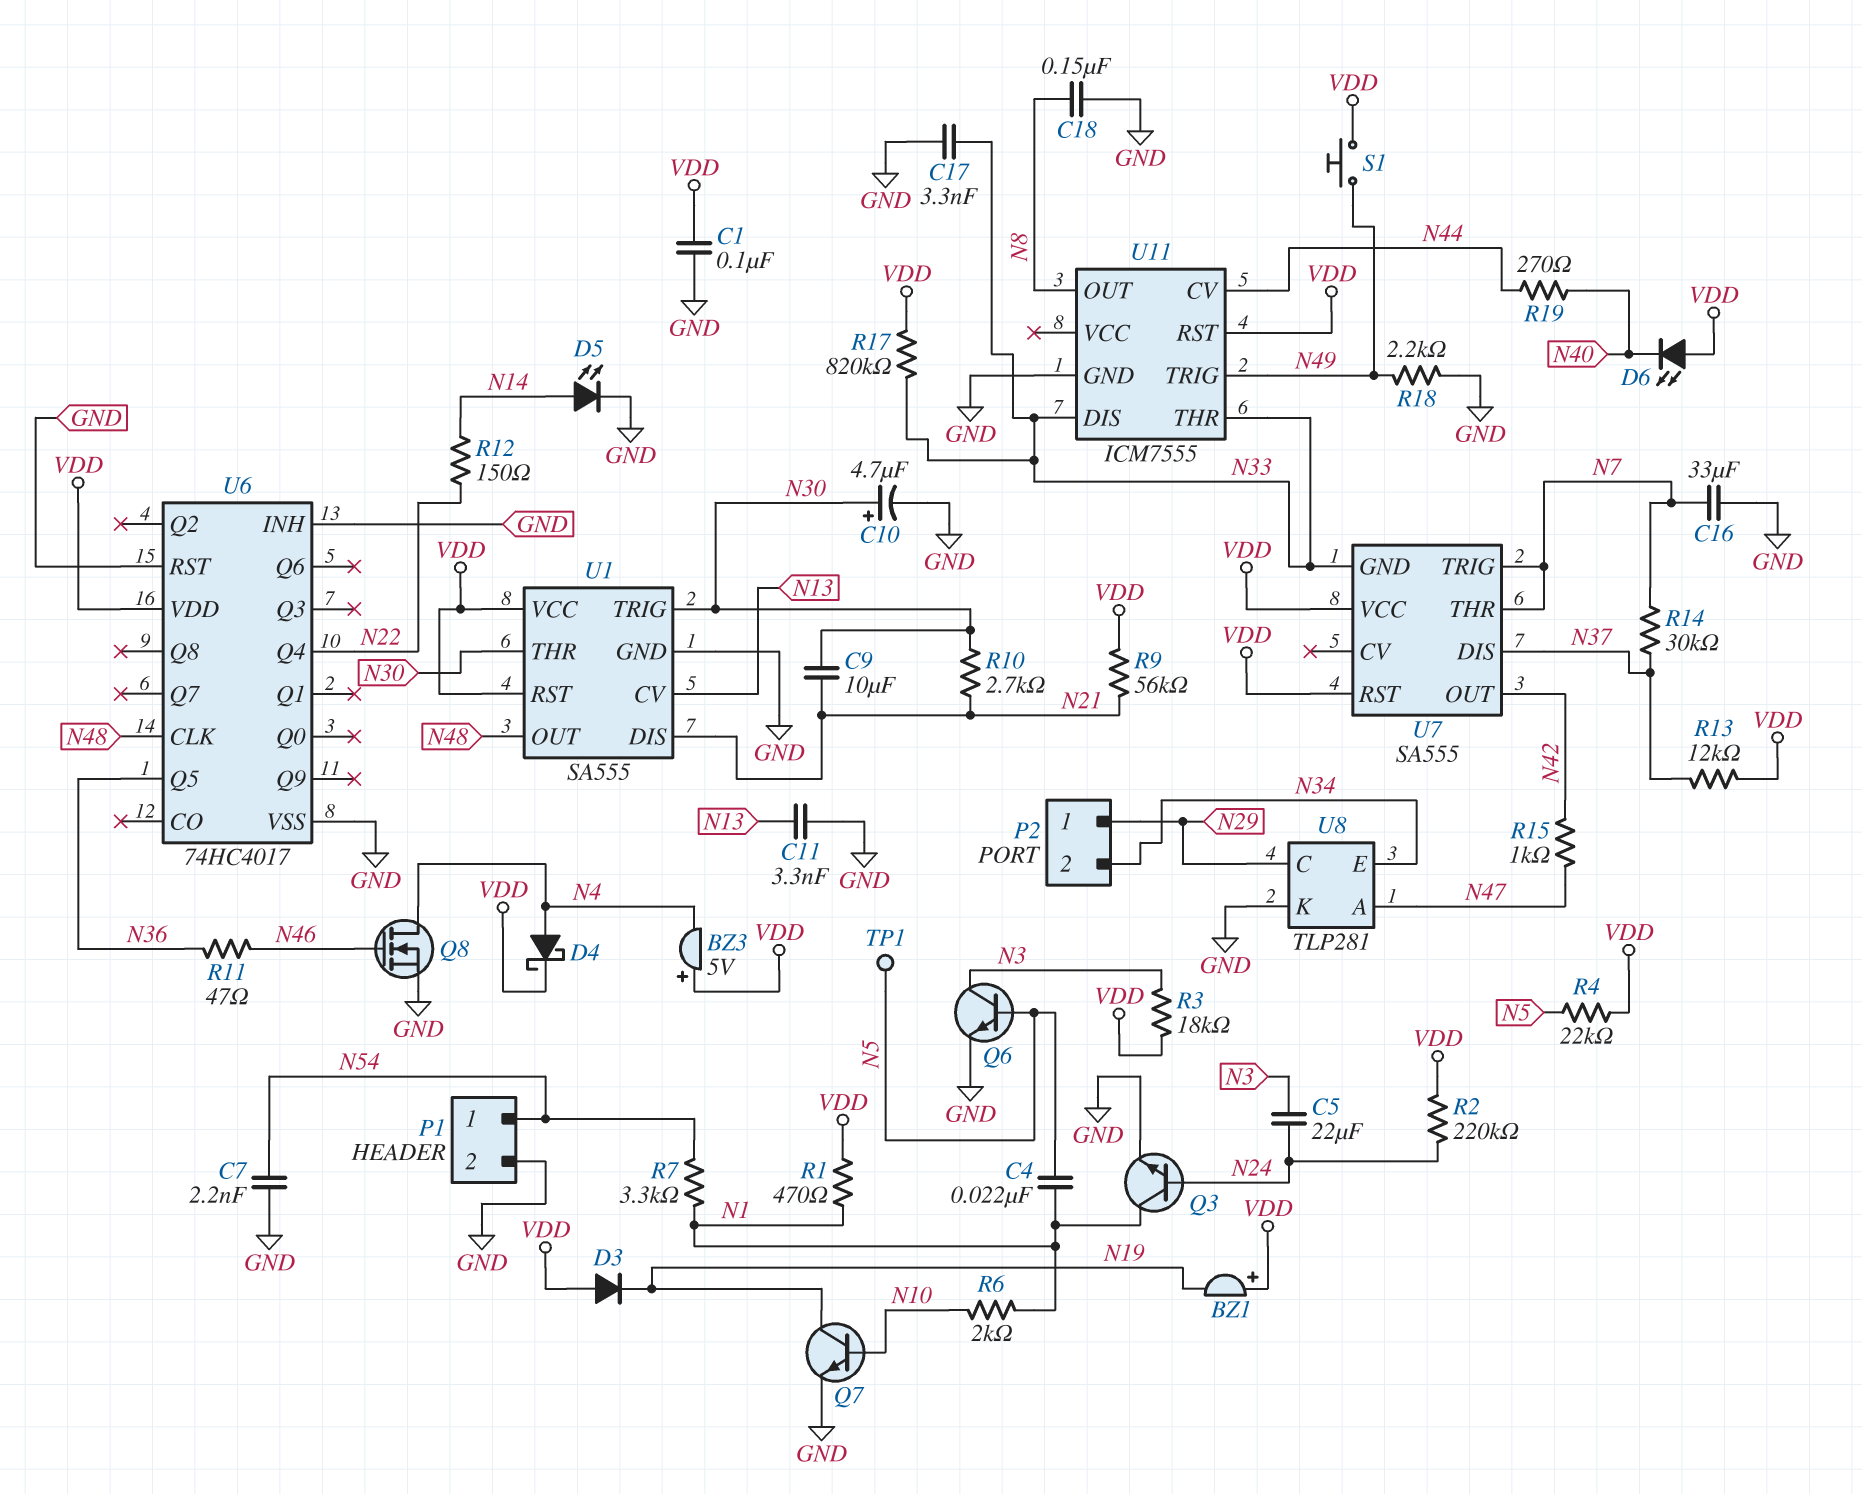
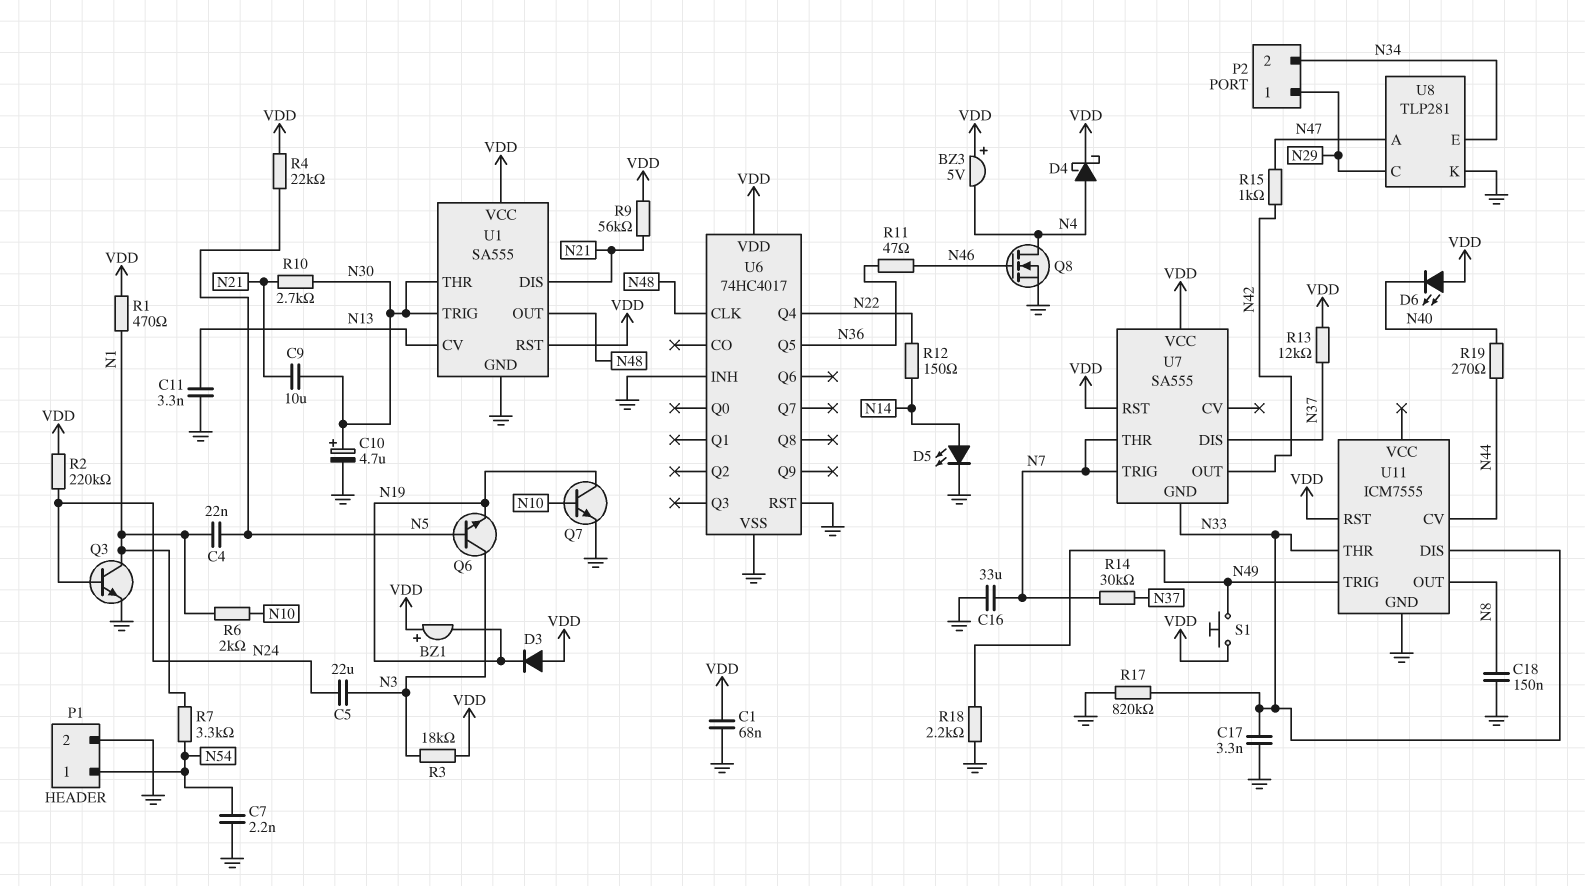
C1: 100nF (GND, VDD) -> 68nF (GND, VDD)
Q6: NPN (B N5, C N3, E GND) -> NPN (B N5, C N3, E N19)
R17: 820k (N33, VDD) -> 820k (GND, N33)
TP1: test point (N5) -> none

